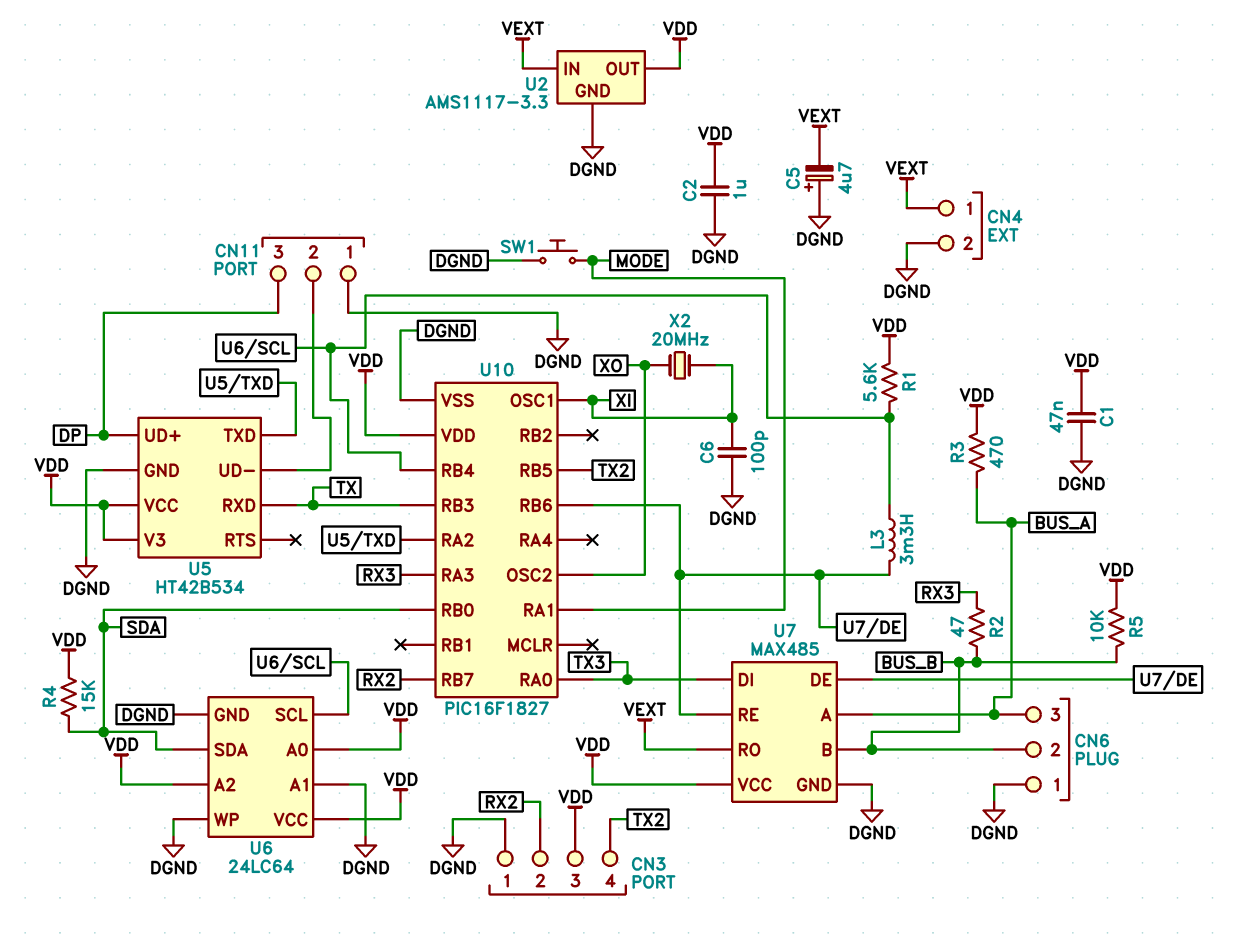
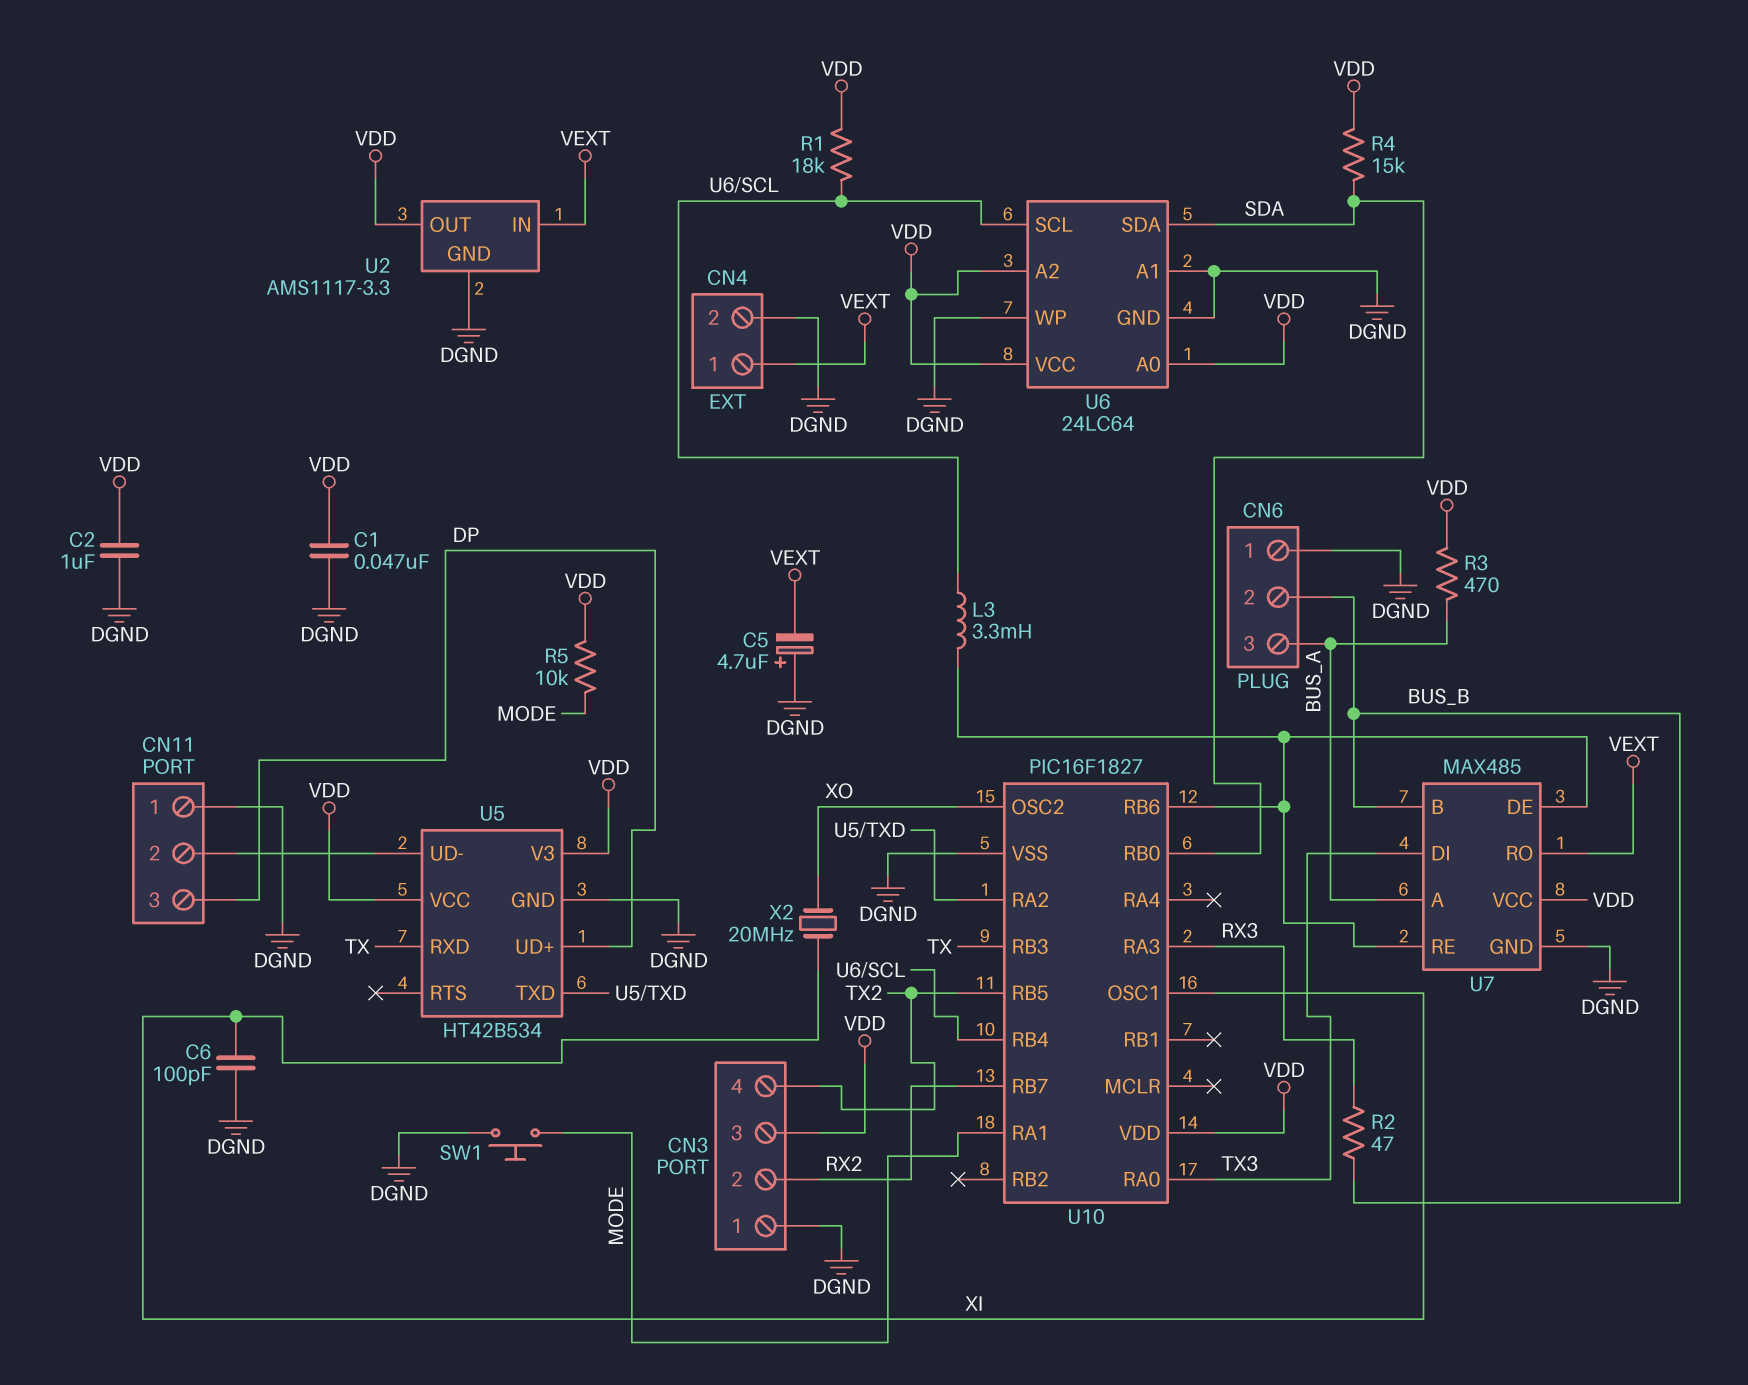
R1: 5.6k (U6/SCL, VDD) -> 18k (U6/SCL, VDD)
R5: 10k (BUS_B, VDD) -> 10k (MODE, VDD)

